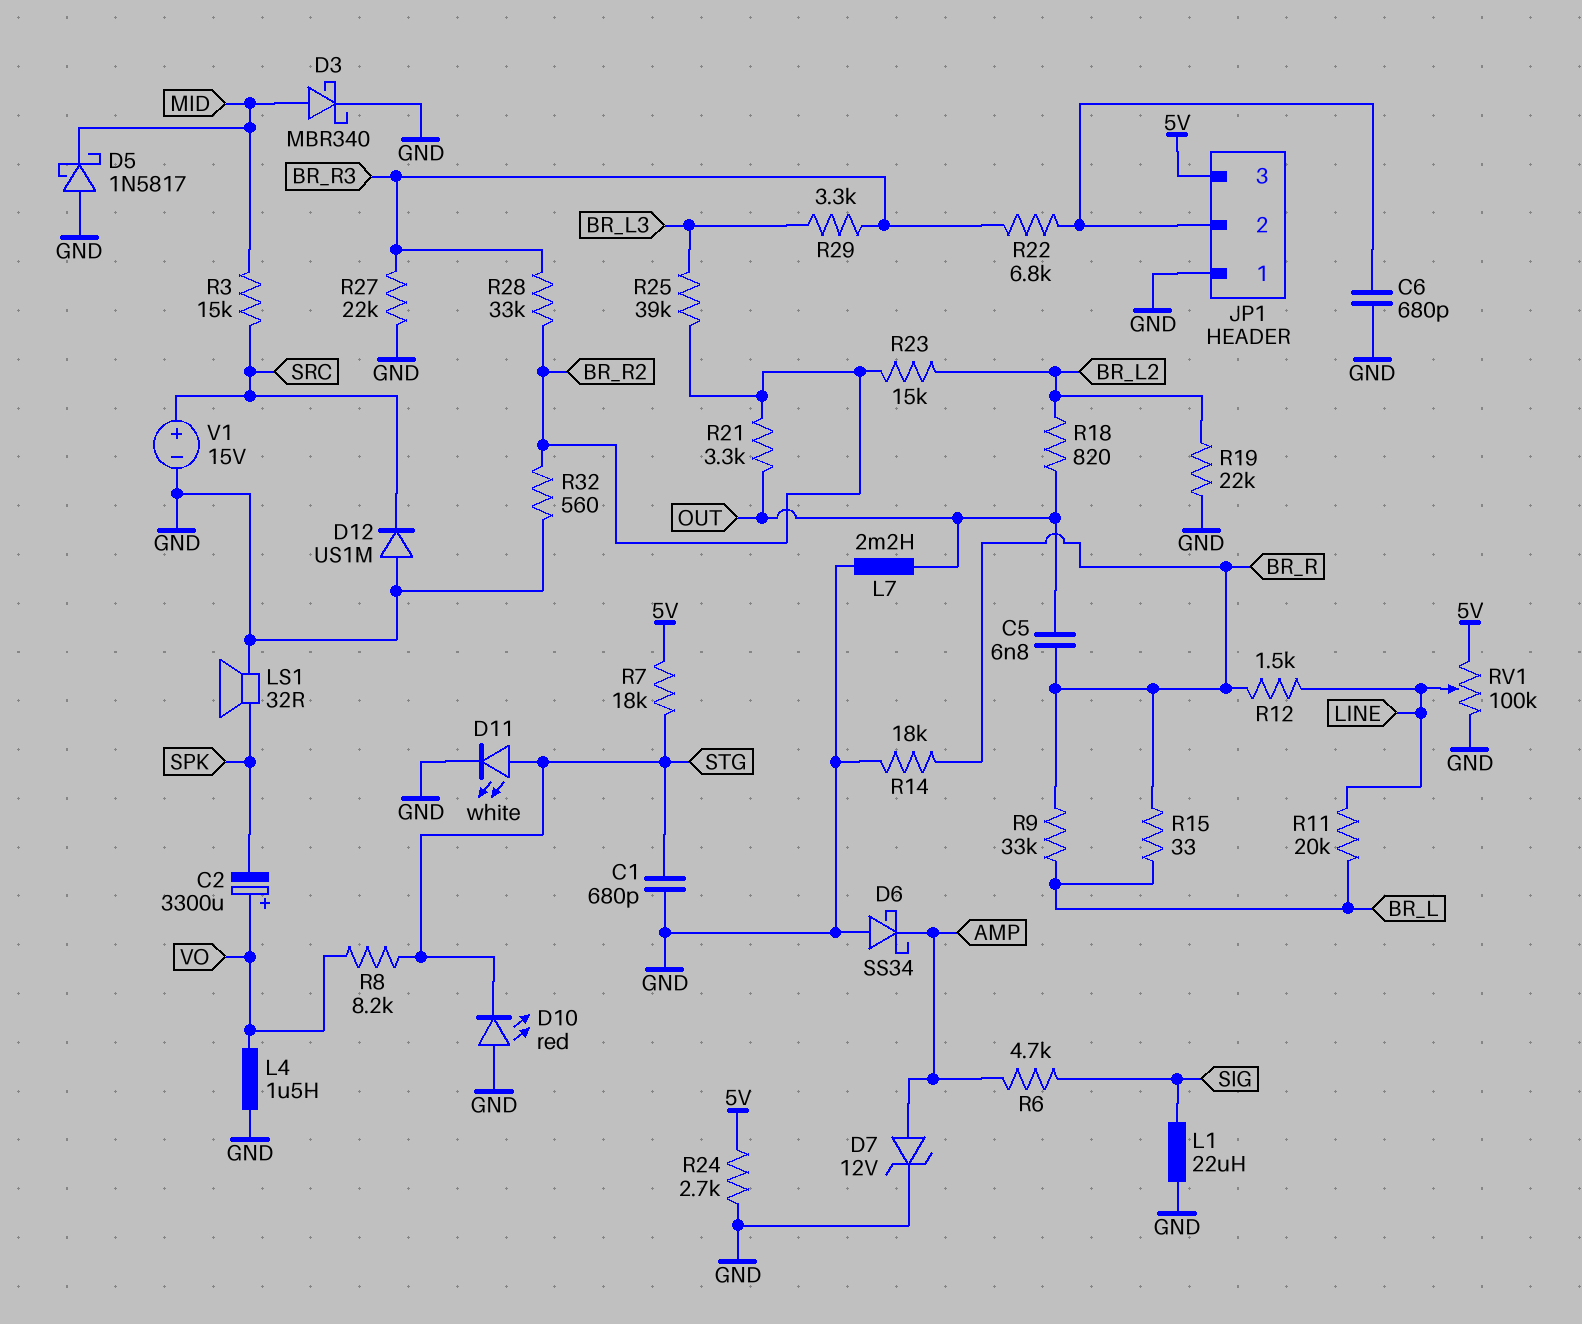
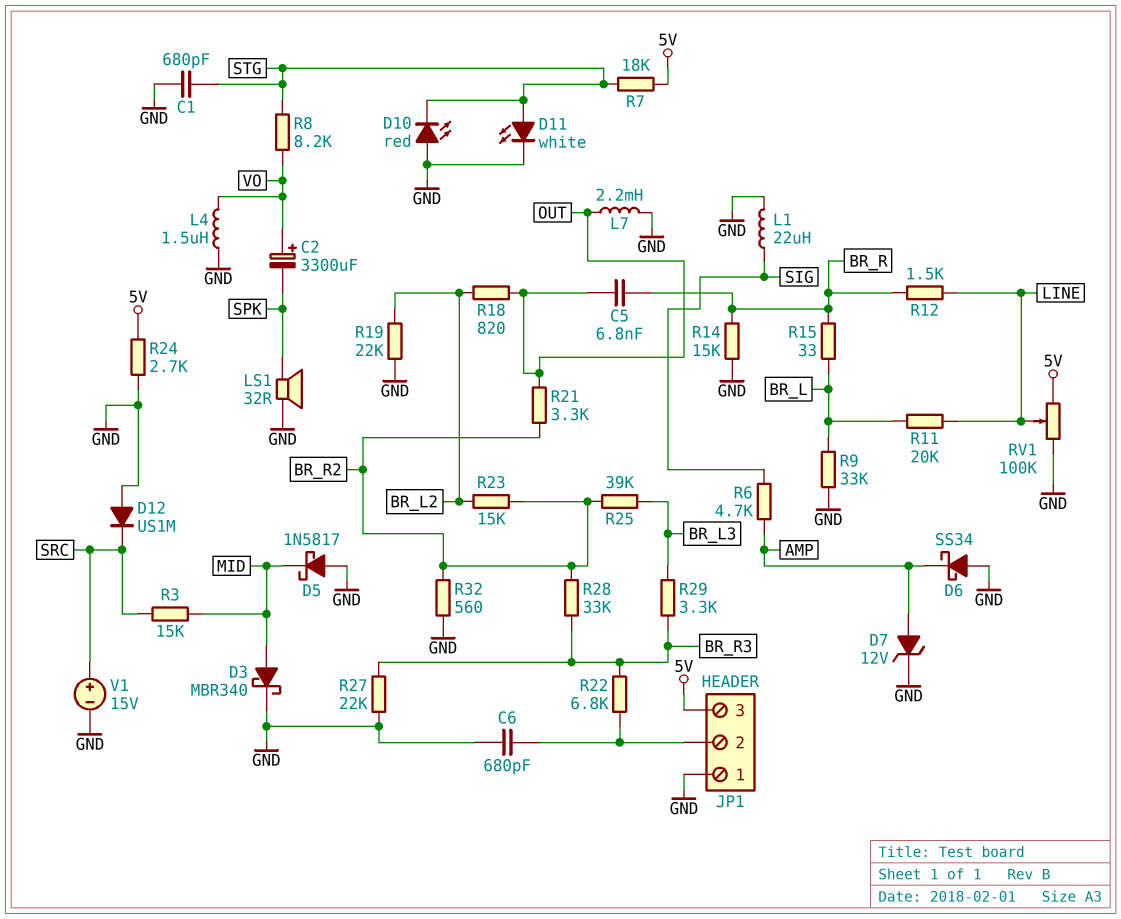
R9: 33k (BR_L, BR_R) -> 33k (BR_L, GND)
R14: 18k (BR_R, GND) -> 15k (BR_R, GND)

